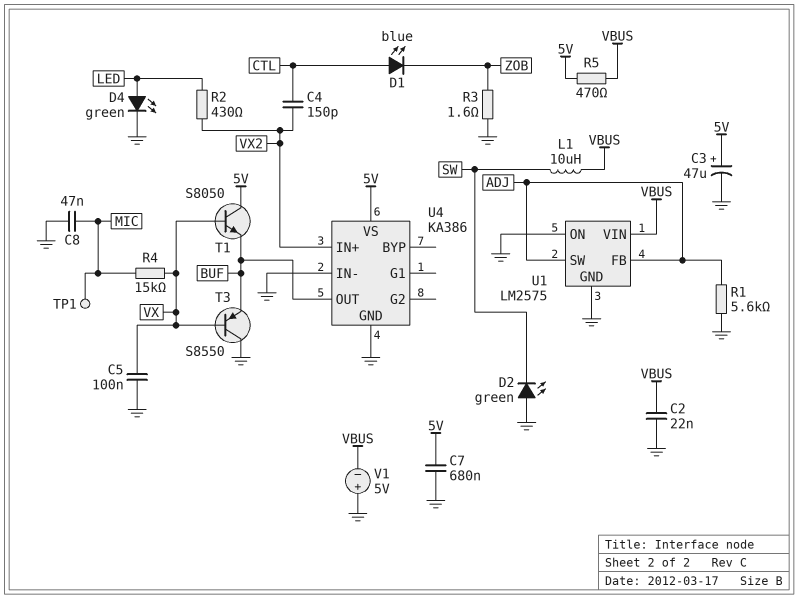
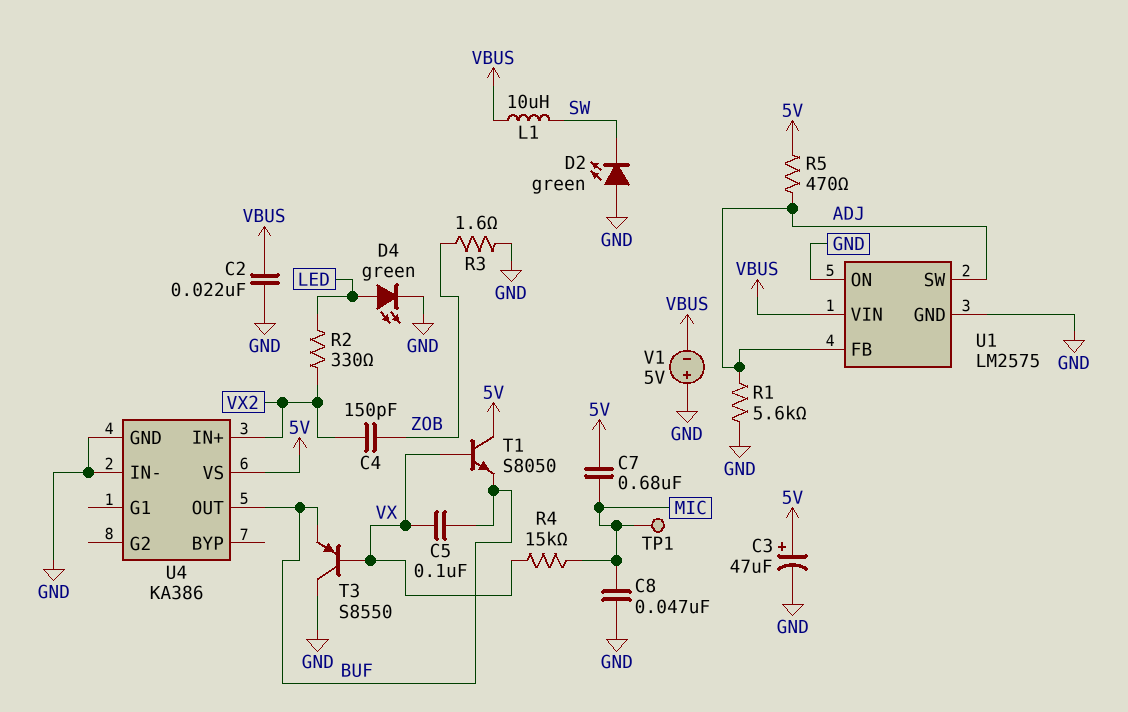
C4: 150pF (CTL, VX2) -> 150pF (VX2, ZOB)
C5: 100nF (GND, VX) -> 100nF (BUF, VX)
C7: 680nF (5V, GND) -> 680nF (5V, MIC)
D1: LED blue (A CTL, K ZOB) -> none
R2: 430 (LED, VX2) -> 330 (LED, VX2)
R5: 470 (5V, VBUS) -> 470 (5V, ADJ)

